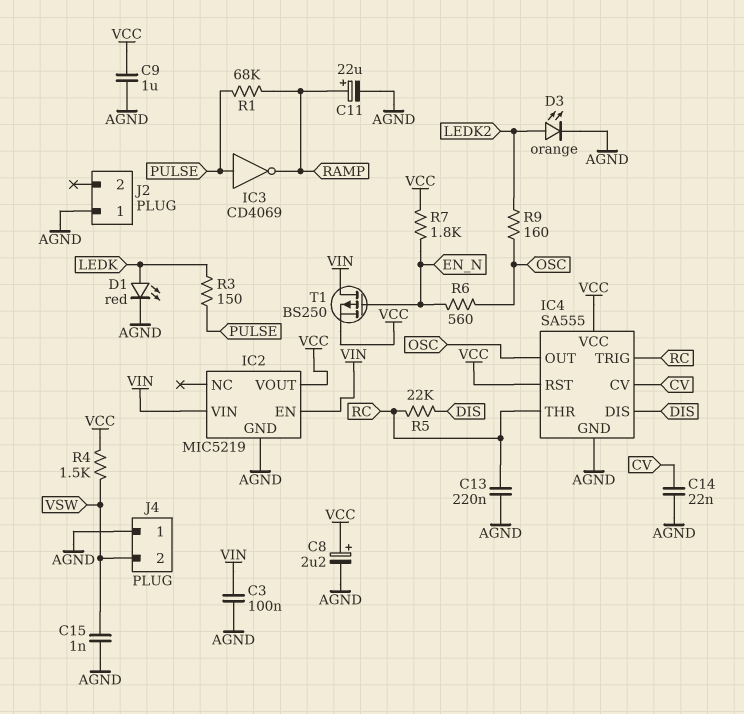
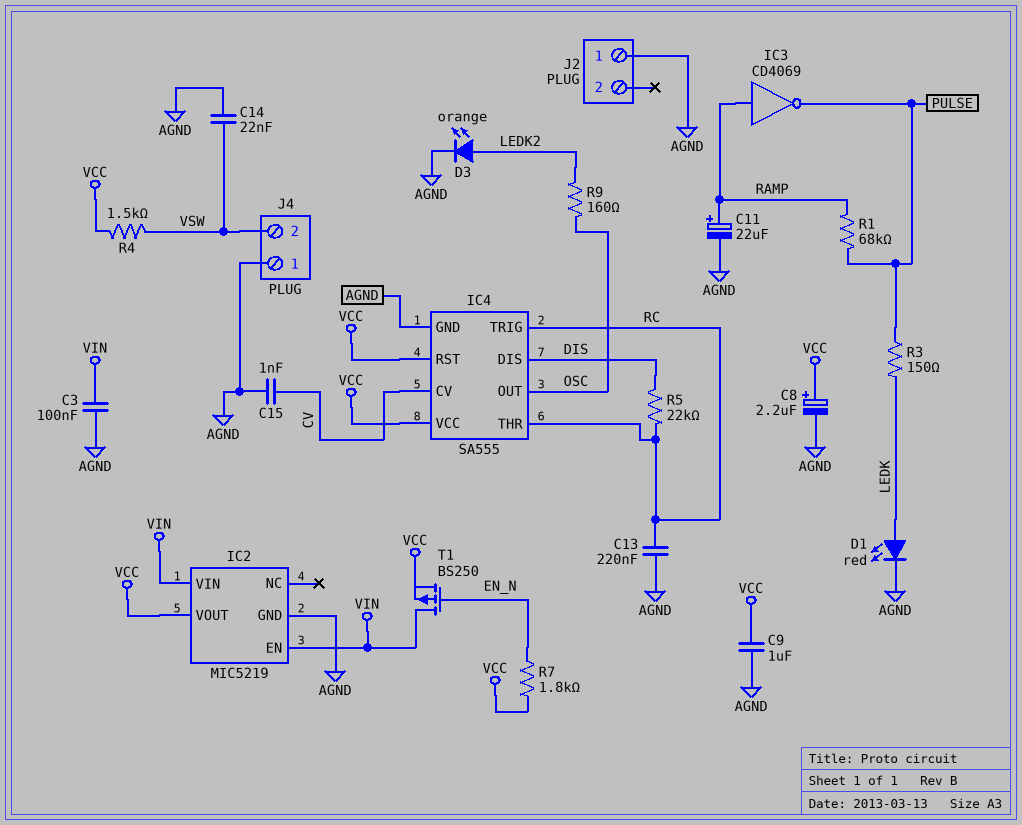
C14: 22nF (AGND, CV) -> 22nF (AGND, VSW)
C15: 1nF (AGND, VSW) -> 1nF (AGND, CV)
IC3: NOT CD4069 (in PULSE, out RAMP) -> NOT CD4069 (in RAMP, out PULSE)
R6: 560 (EN_N, OSC) -> none

